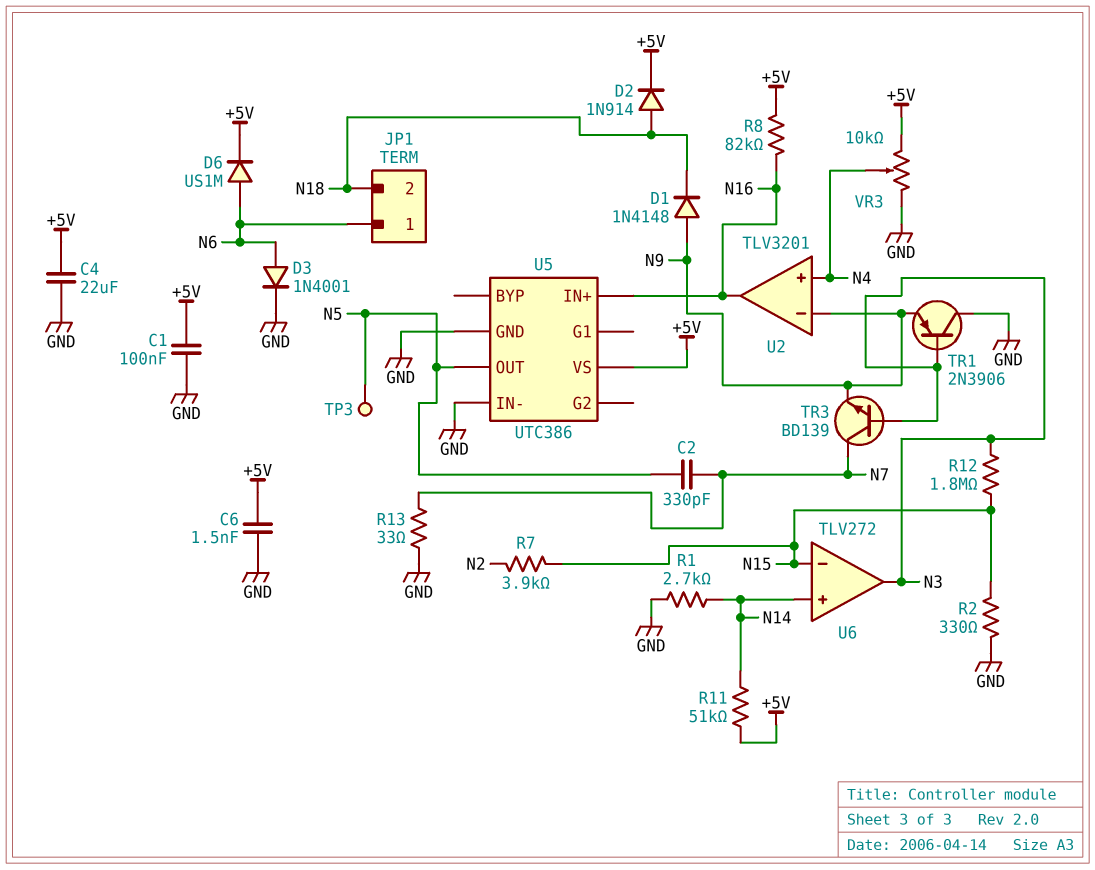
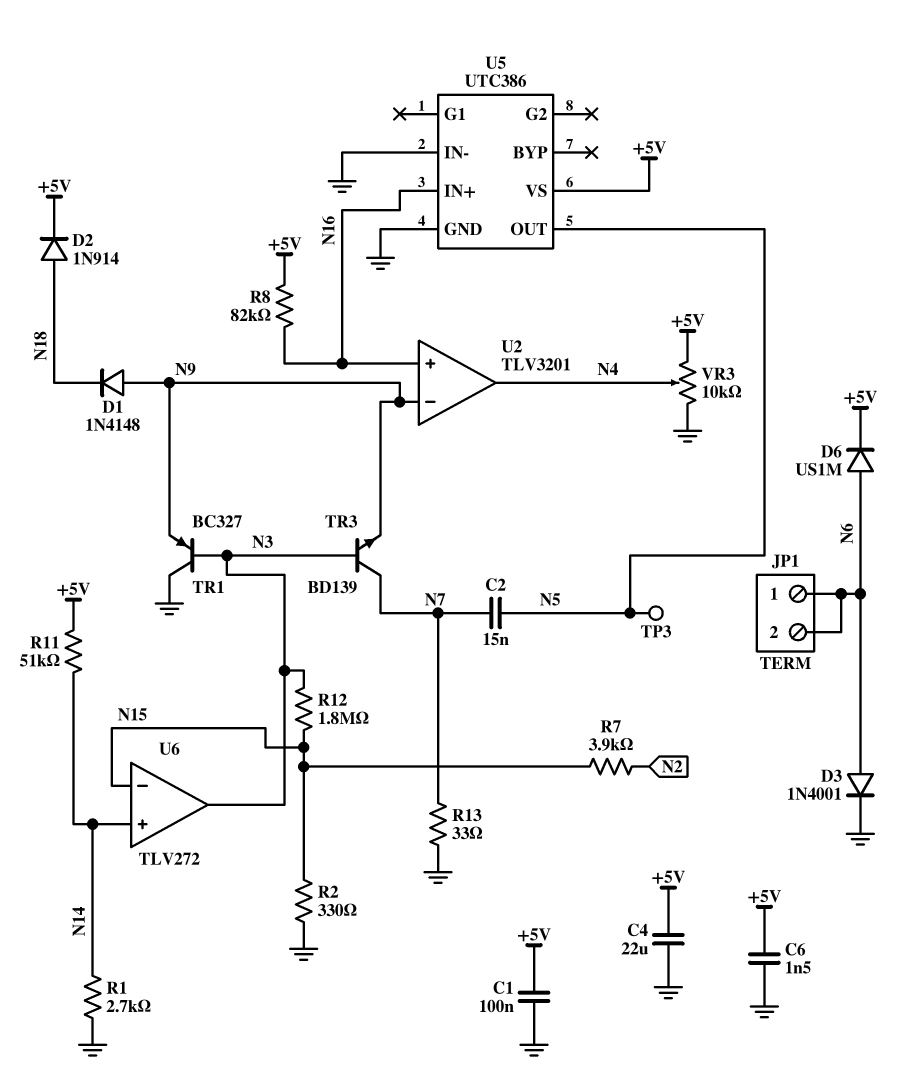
C2: 330pF (N5, N7) -> 15nF (N5, N7)
JP1 pin 2: N18 -> N6
TR1: PNP 2N3906 (B N3, C GND, E N9) -> PNP BC327 (B N3, C GND, E N9)
U2 pin in+: N4 -> N16
U2 pin out: N16 -> N4

